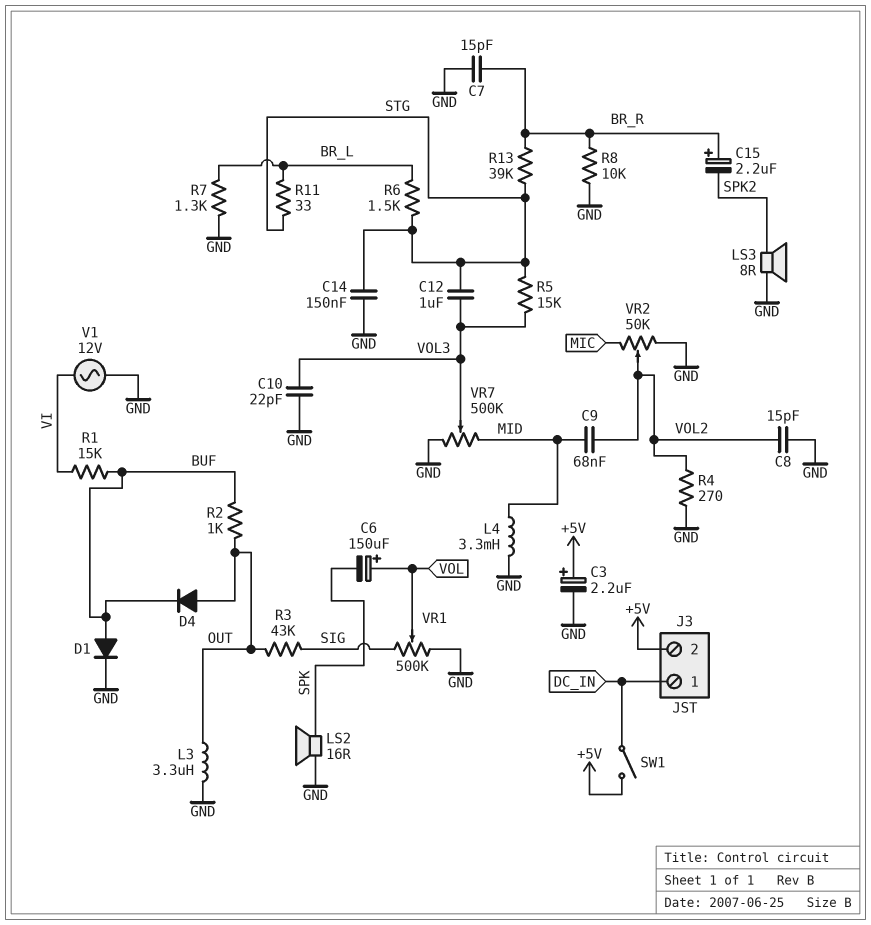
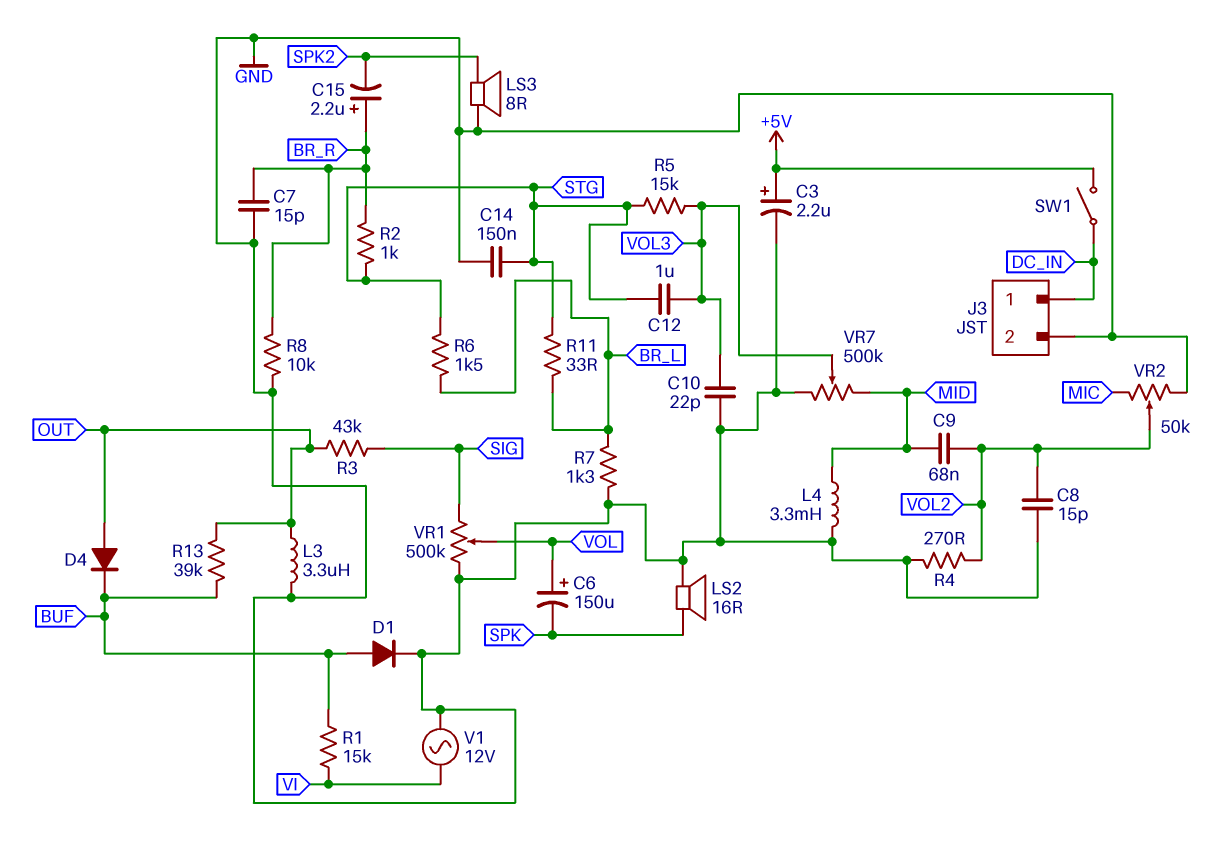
J3 pin 2: +5V -> GND
R2: 1k (BUF, OUT) -> 1k (BR_R, STG)
R13: 39k (BR_R, STG) -> 39k (BUF, OUT)

